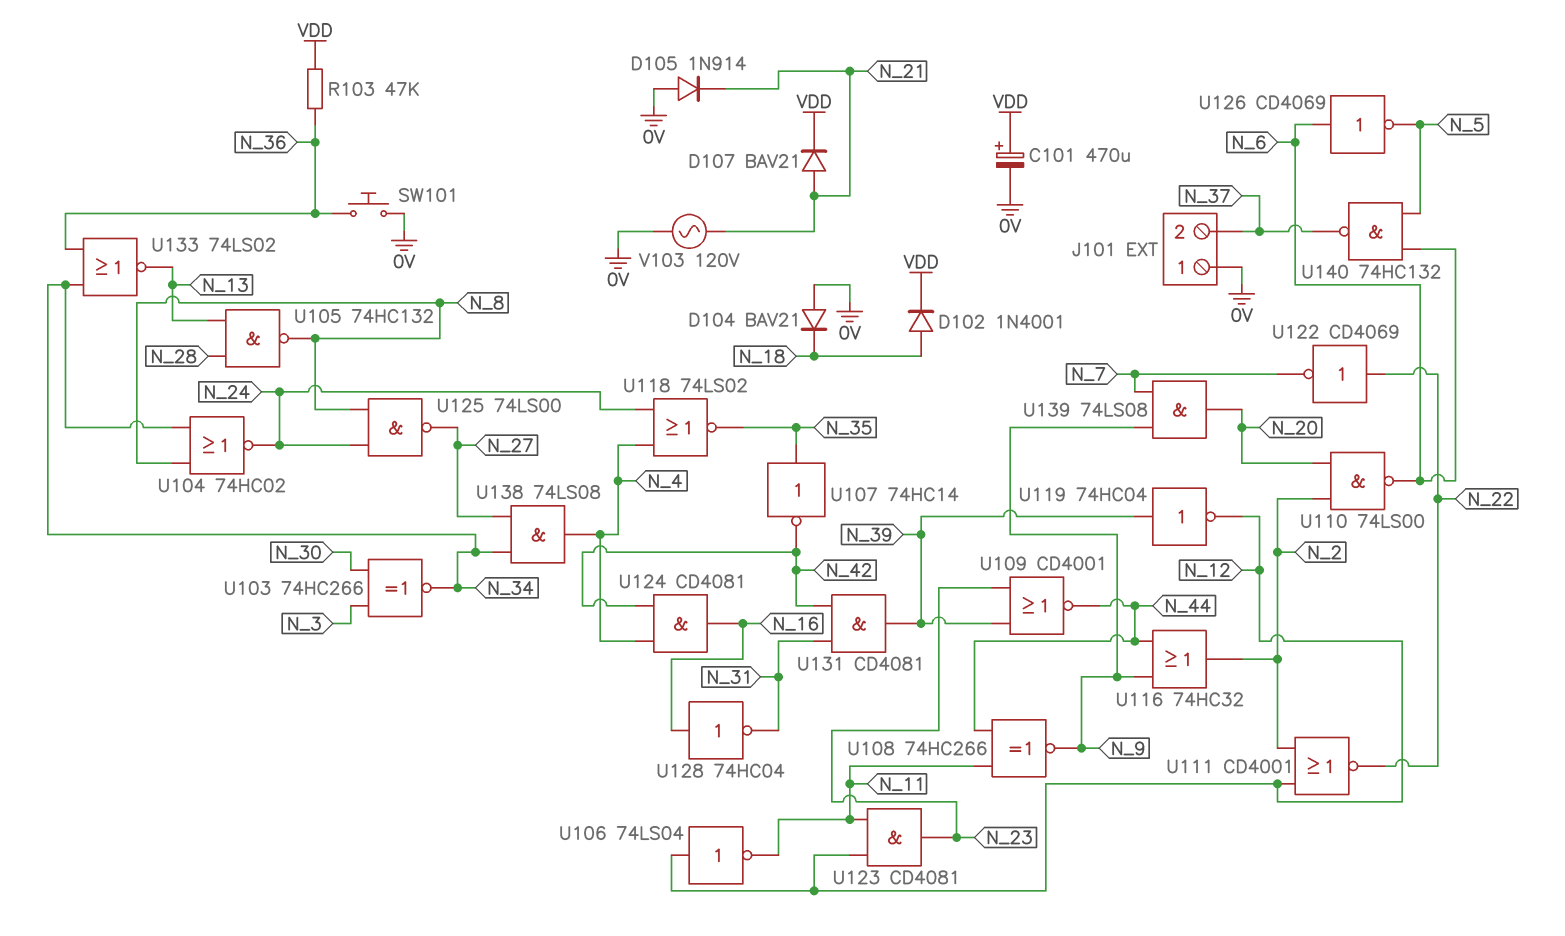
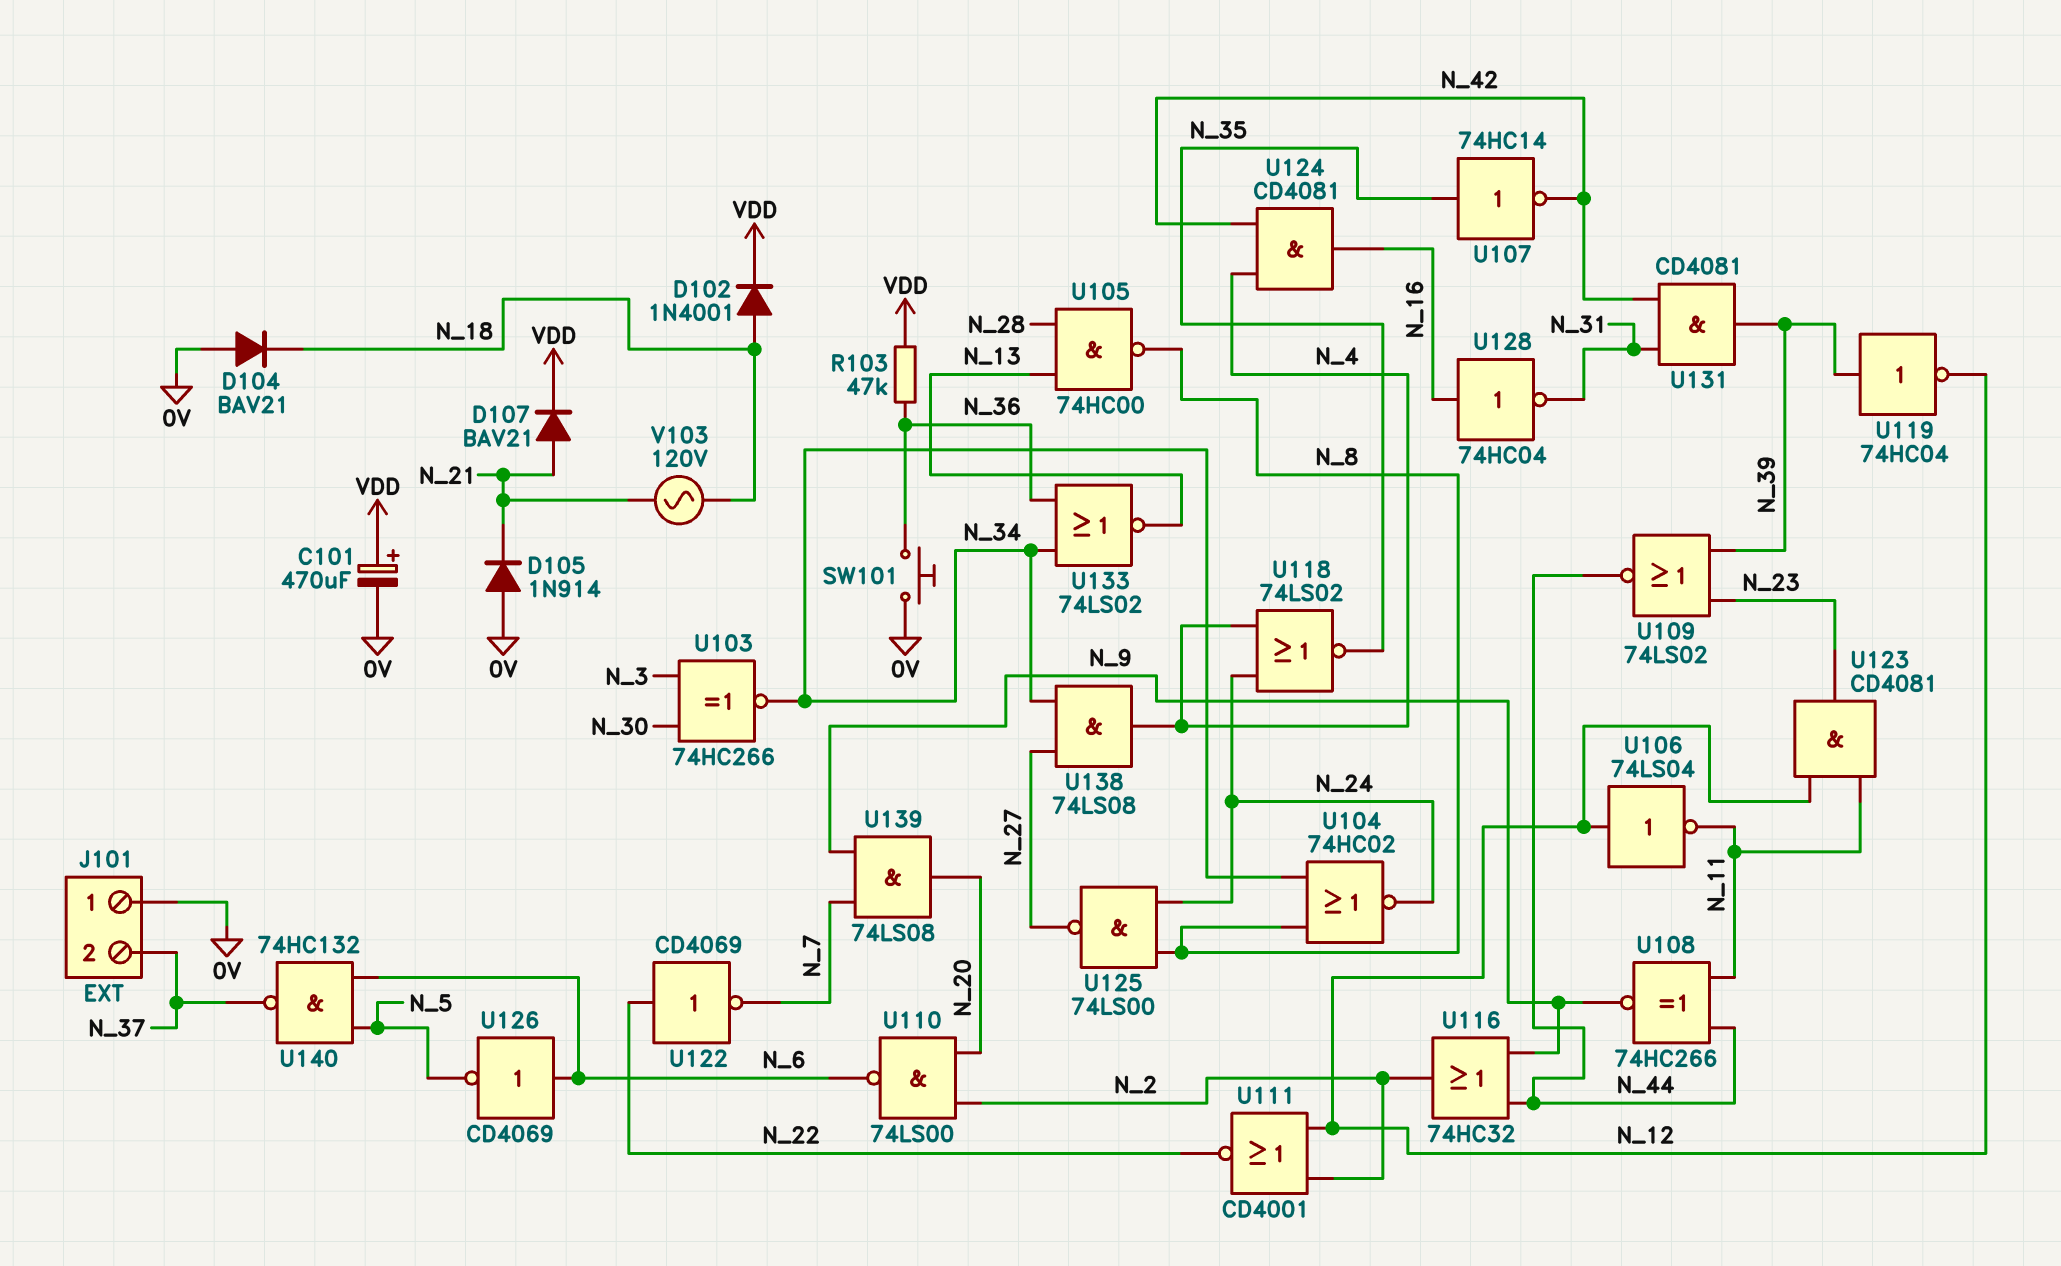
U105: NAND 74HC132 (in N_13, in N_28, out N_8) -> NAND 74HC00 (in N_13, in N_28, out N_8)
U109: NOR CD4001 (in N_23, in N_39, out N_44) -> NOR 74LS02 (in N_23, in N_39, out N_44)
V103: AC 120V (0V, N_21) -> AC 120V (N_18, N_21)

